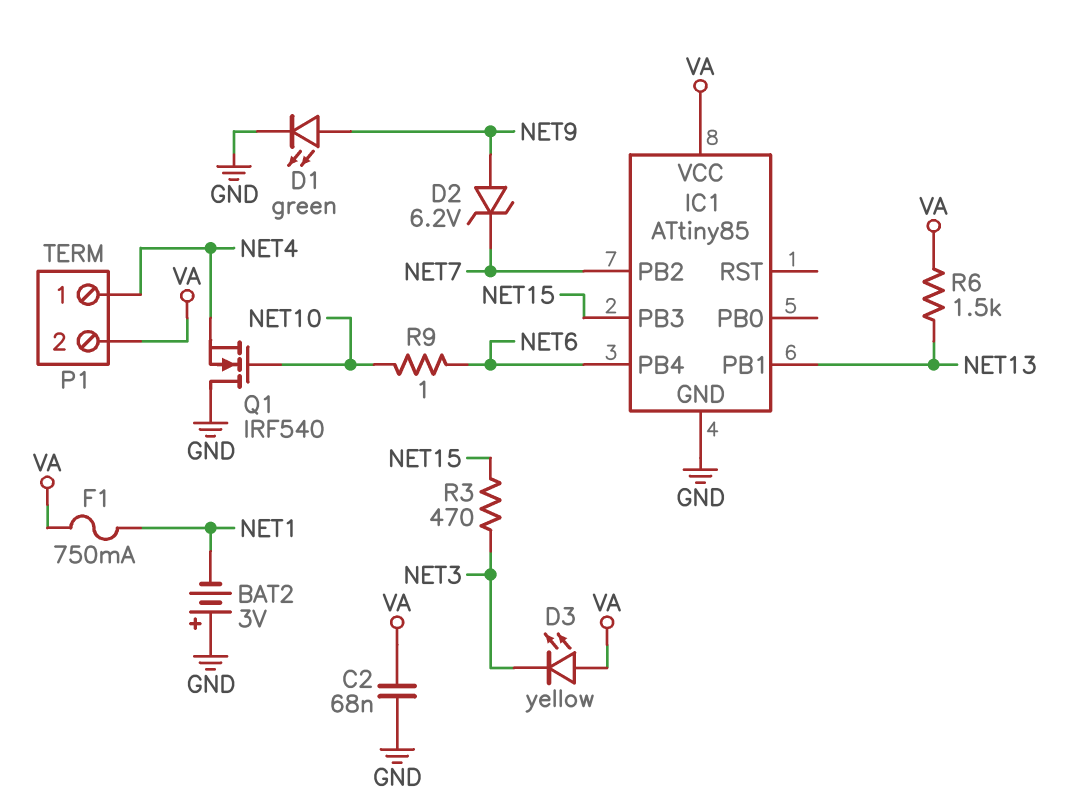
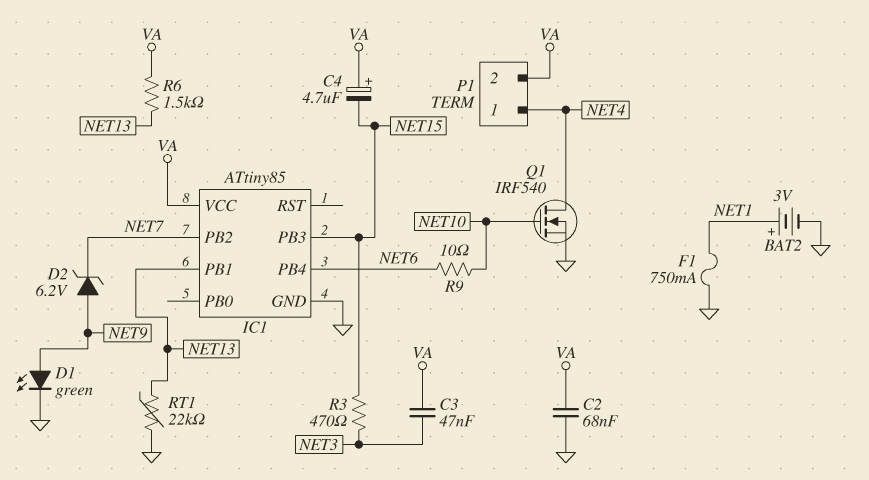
BAT2: 3V (plus GND, minus NET1) -> 3V (plus NET1, minus GND)
C3: none -> 47nF (NET3, VA)
C4: none -> 4.7uF (plus VA, minus NET15)
D3: LED yellow (A VA, K NET3) -> none
F1: 750mA (NET1, VA) -> 750mA (GND, NET1)
Q1: NMOS IRF540 (G NET10, D GND, S NET4) -> NMOS IRF540 (G NET10, D NET4, S GND)
R9: 1 (NET6, NET10) -> 10 (NET6, NET10)
RT1: none -> 22k (GND, NET13)

